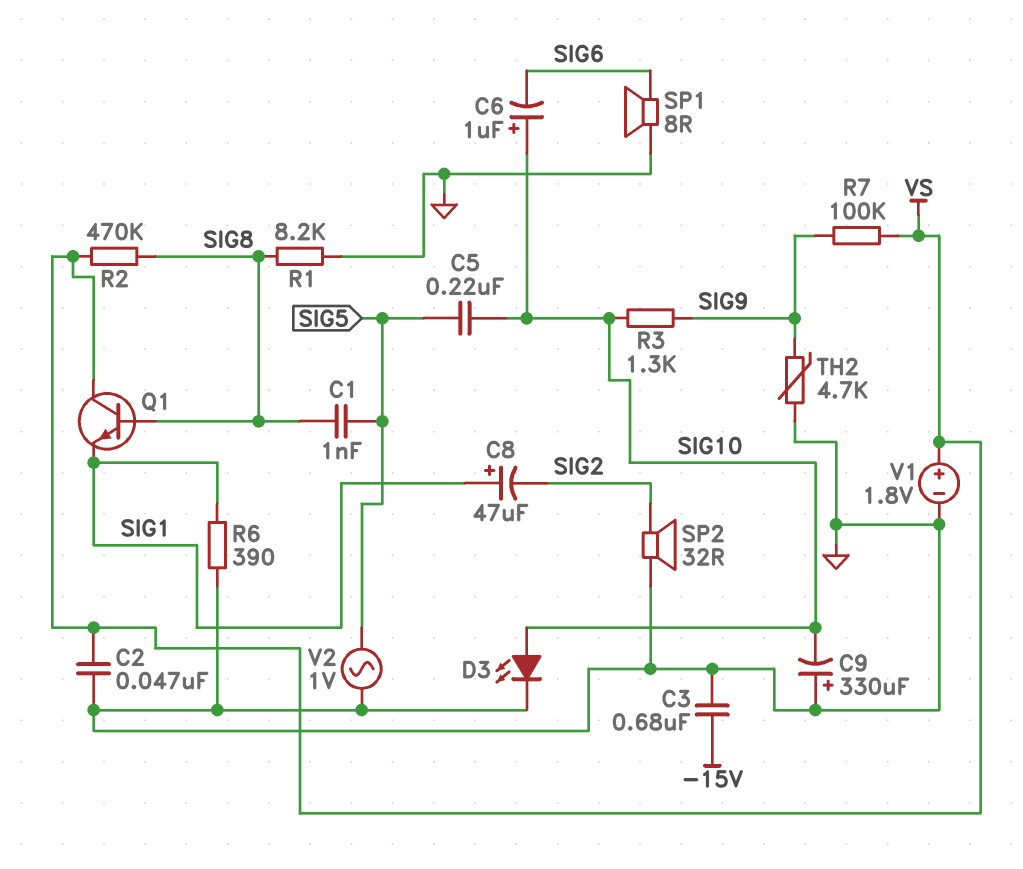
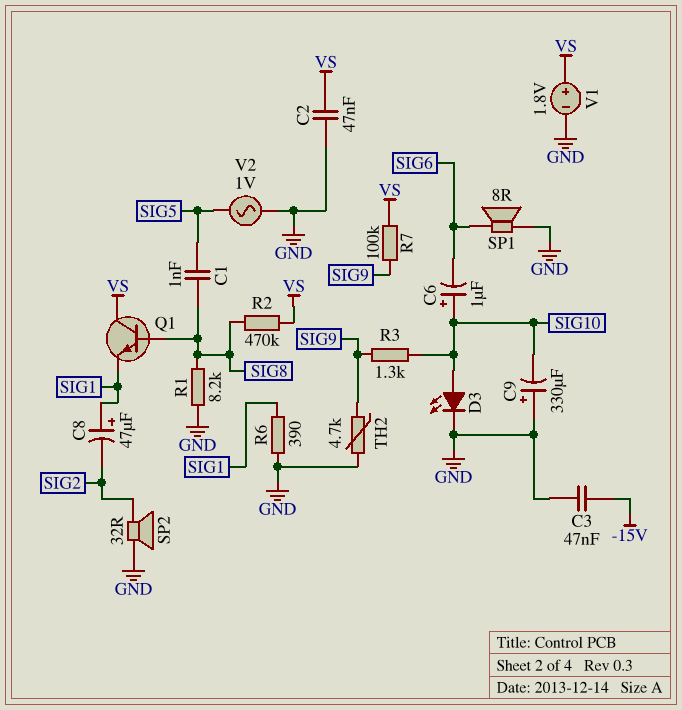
C3: 680nF (-15V, GND) -> 47nF (-15V, GND)
C5: 220nF (SIG5, SIG10) -> none

